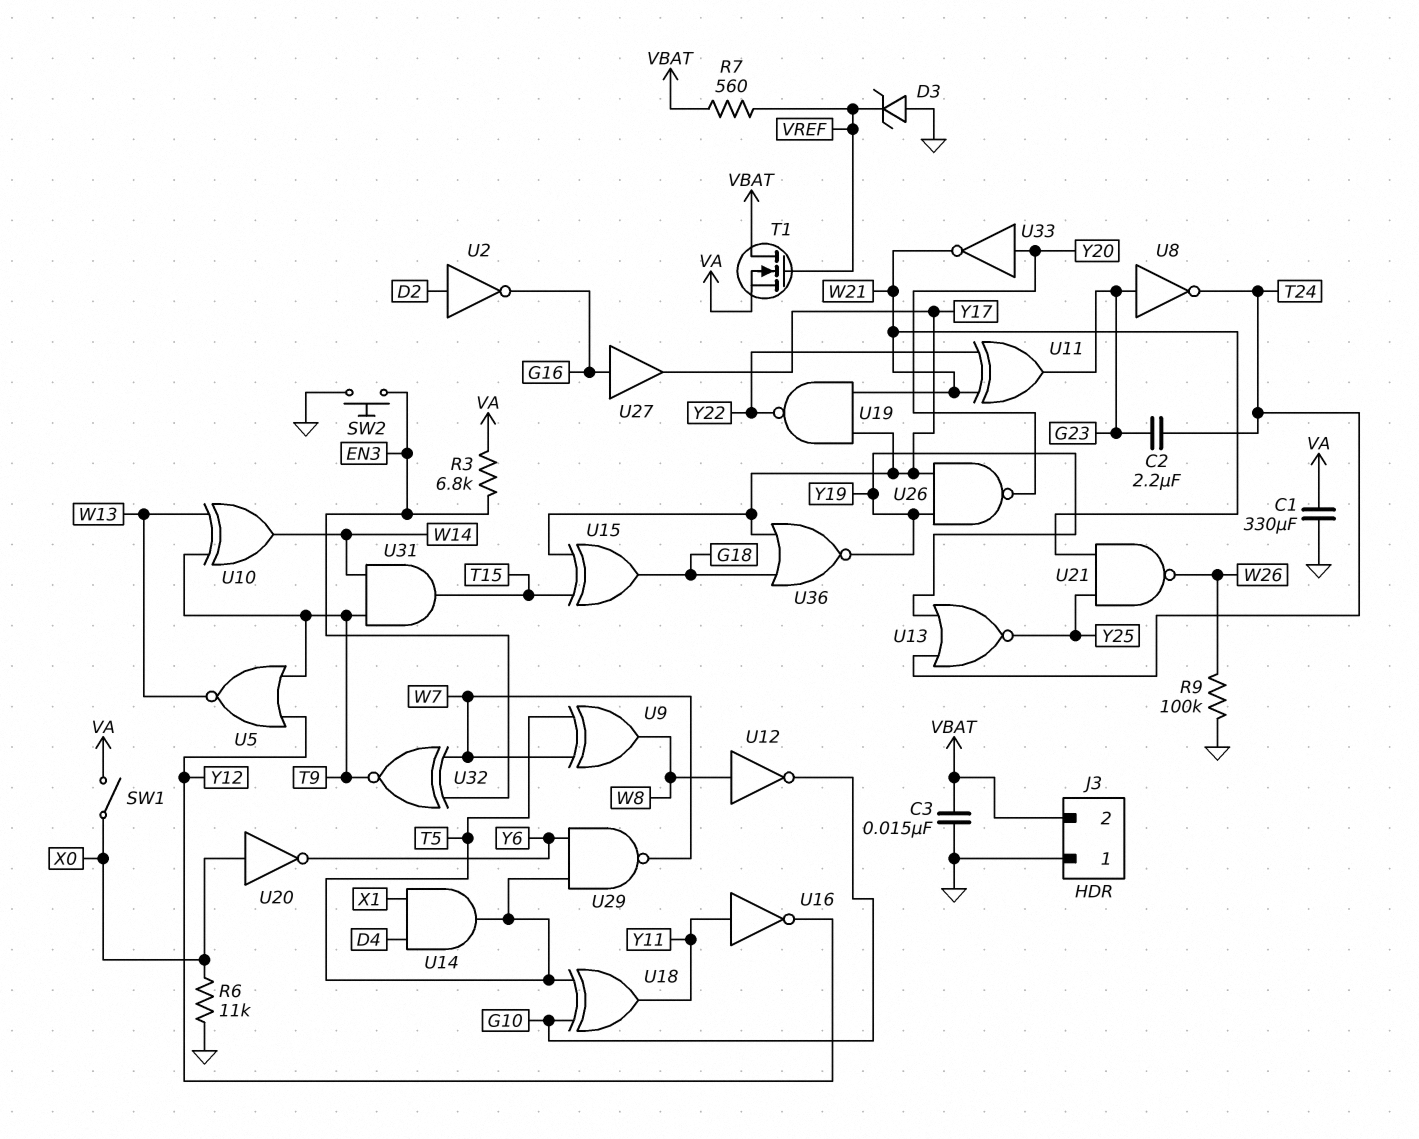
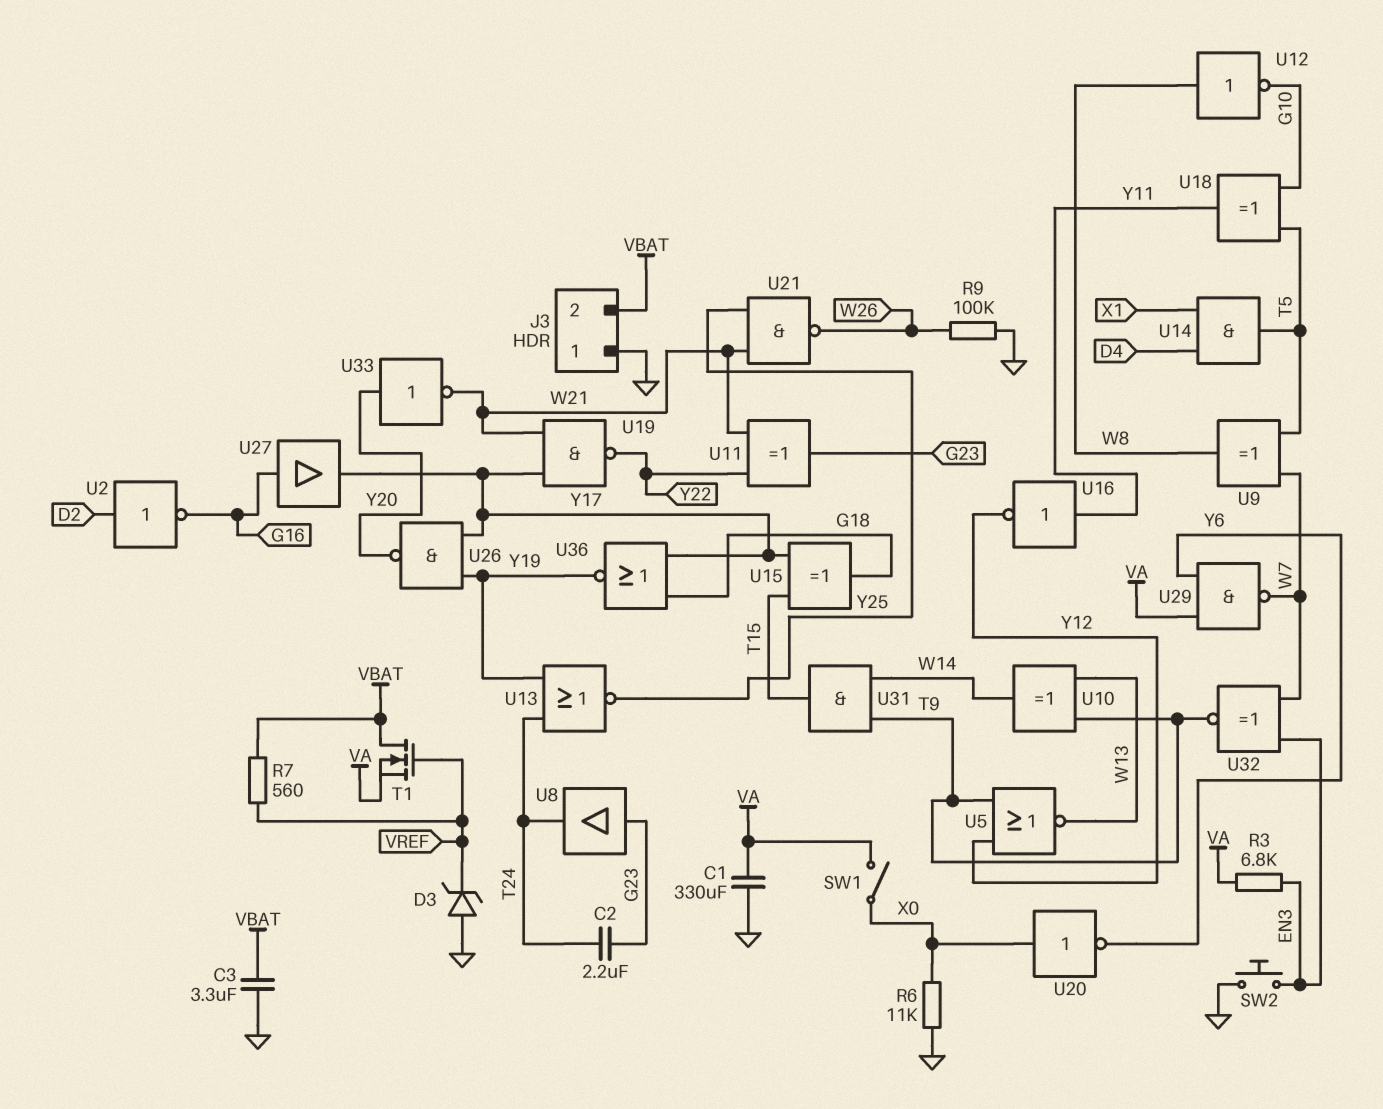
C3: 15nF (GND, VBAT) -> 3.3uF (GND, VBAT)
U8: NOT (in G23, out T24) -> buffer (in G23, out T24)
U29: NAND (in T5, in Y6, out W7) -> NAND (in VA, in Y6, out W7)

